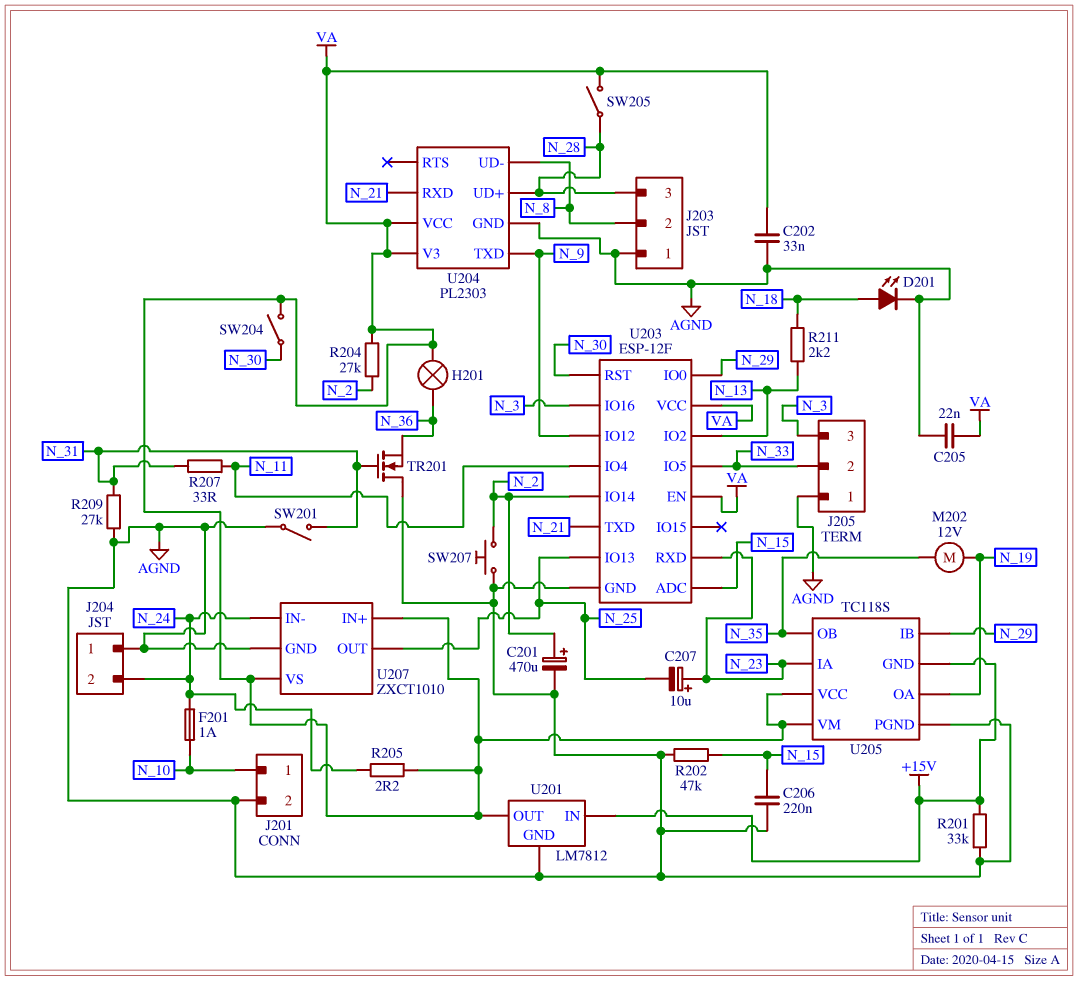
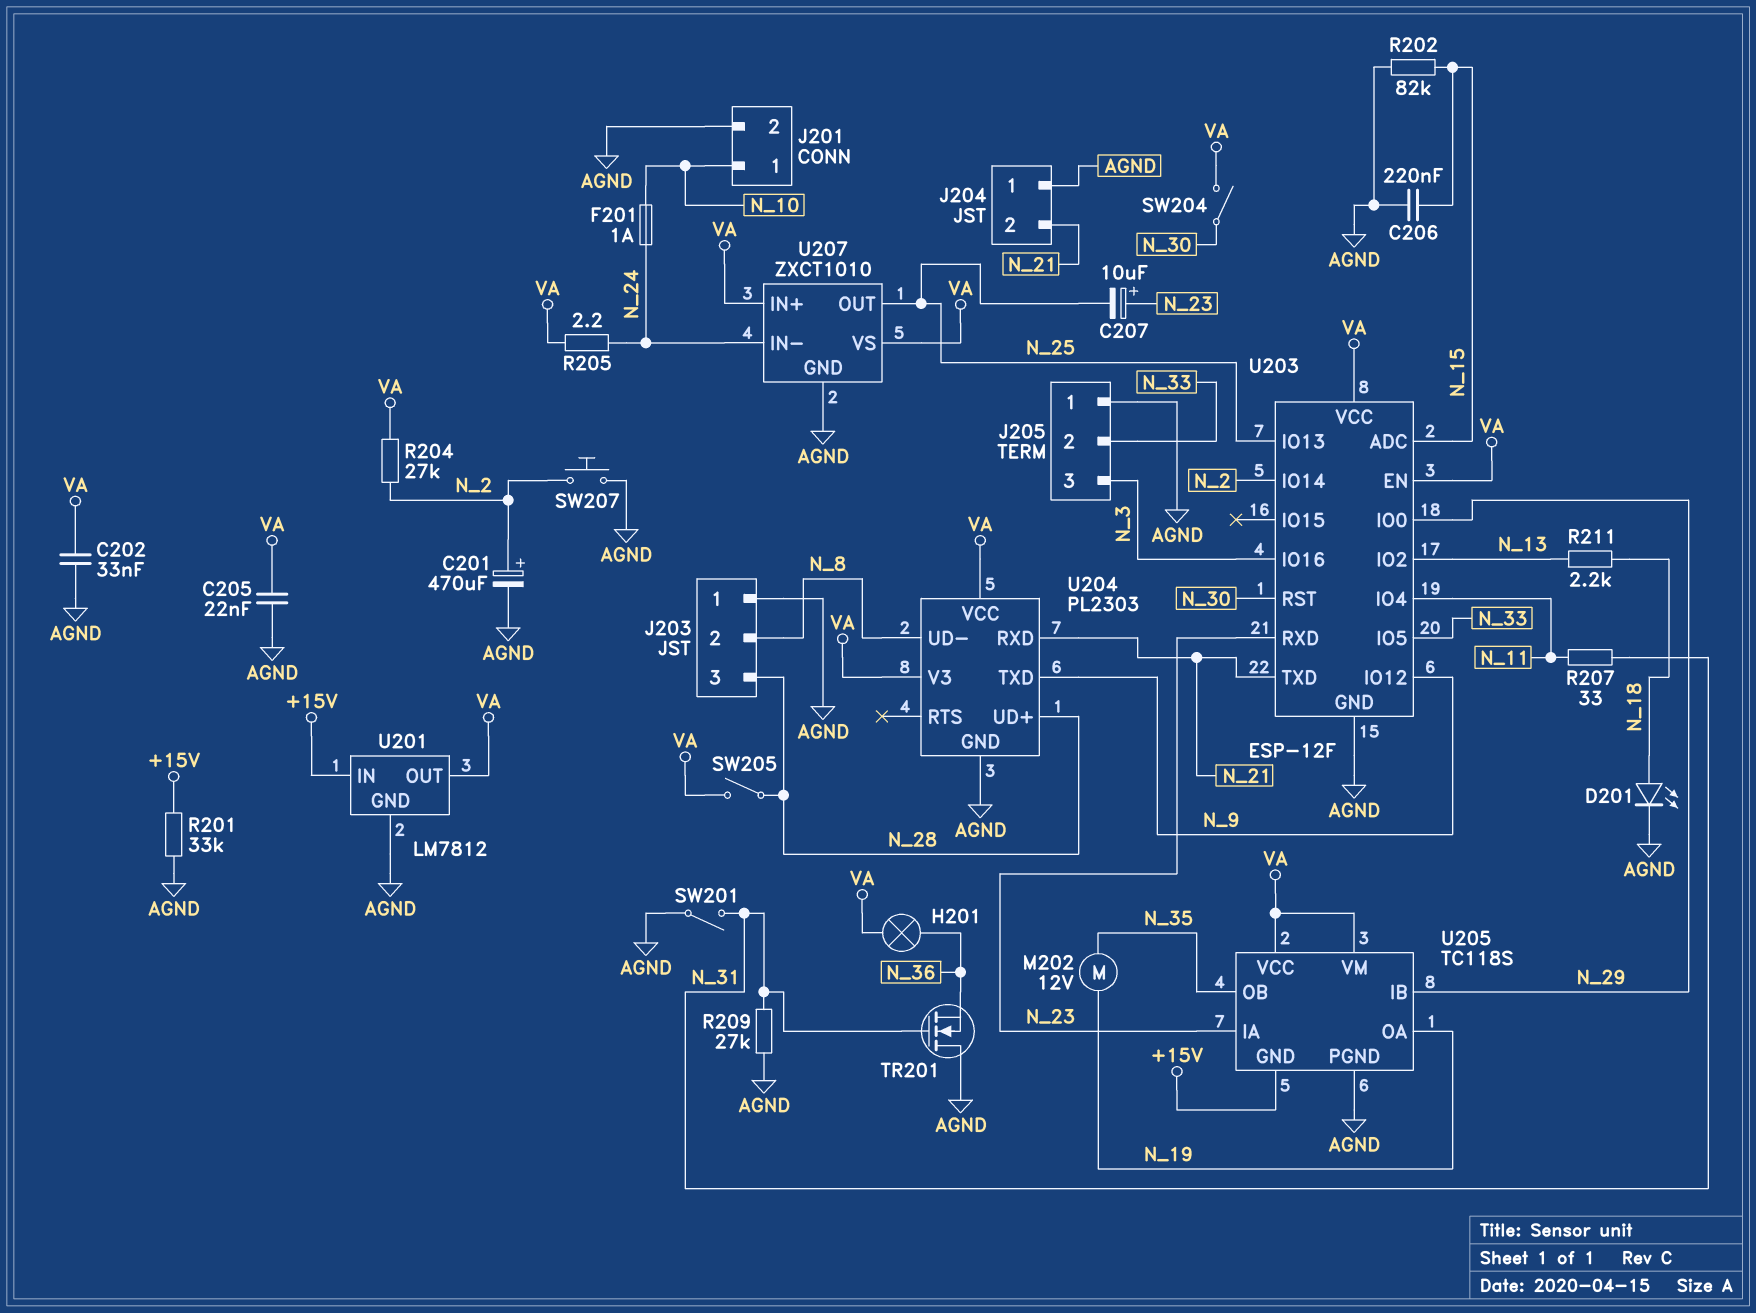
J204 pin 2: N_24 -> N_21
R202: 47k (AGND, N_15) -> 82k (AGND, N_15)

